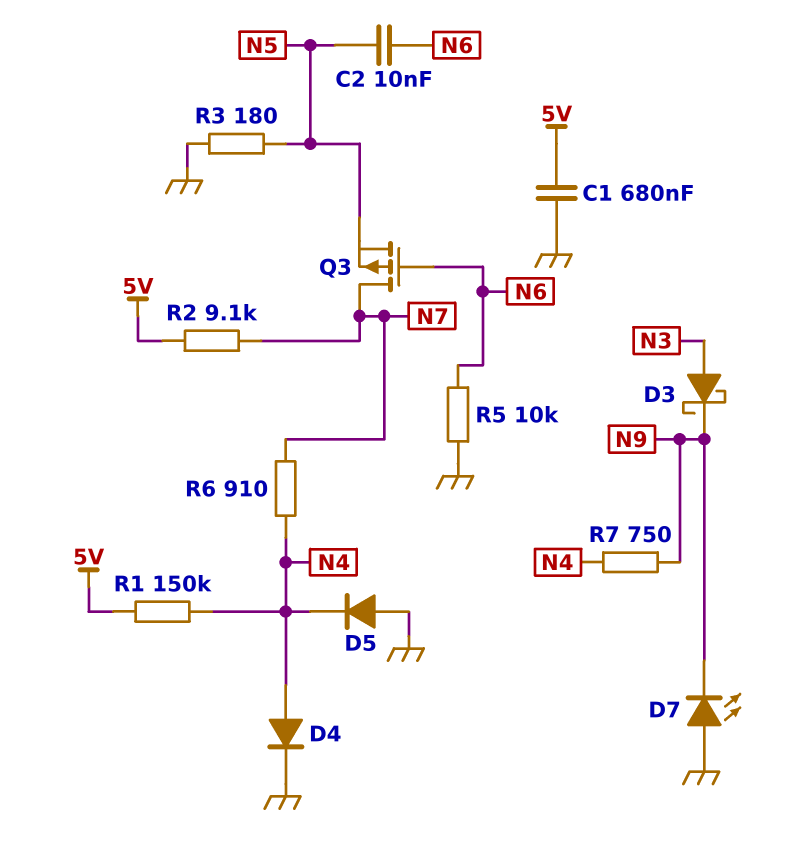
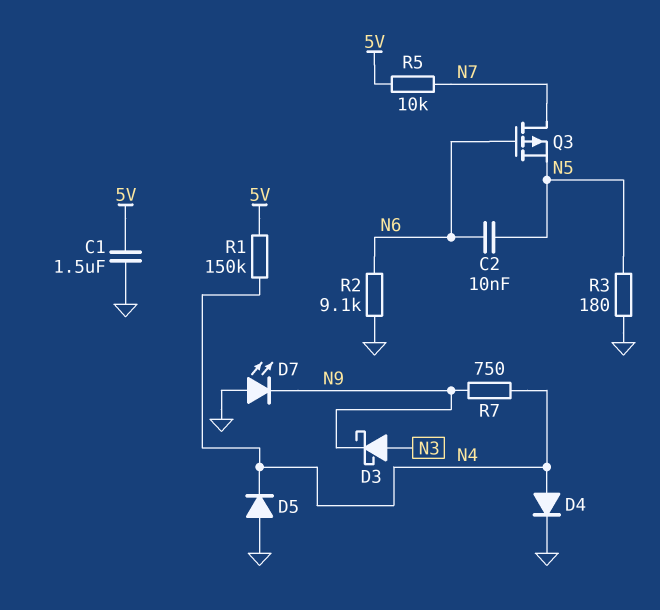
C1: 680nF (5V, GND) -> 1.5uF (5V, GND)
R2: 9.1k (5V, N7) -> 9.1k (GND, N6)
R5: 10k (GND, N6) -> 10k (5V, N7)
R6: 910 (N4, N7) -> none

